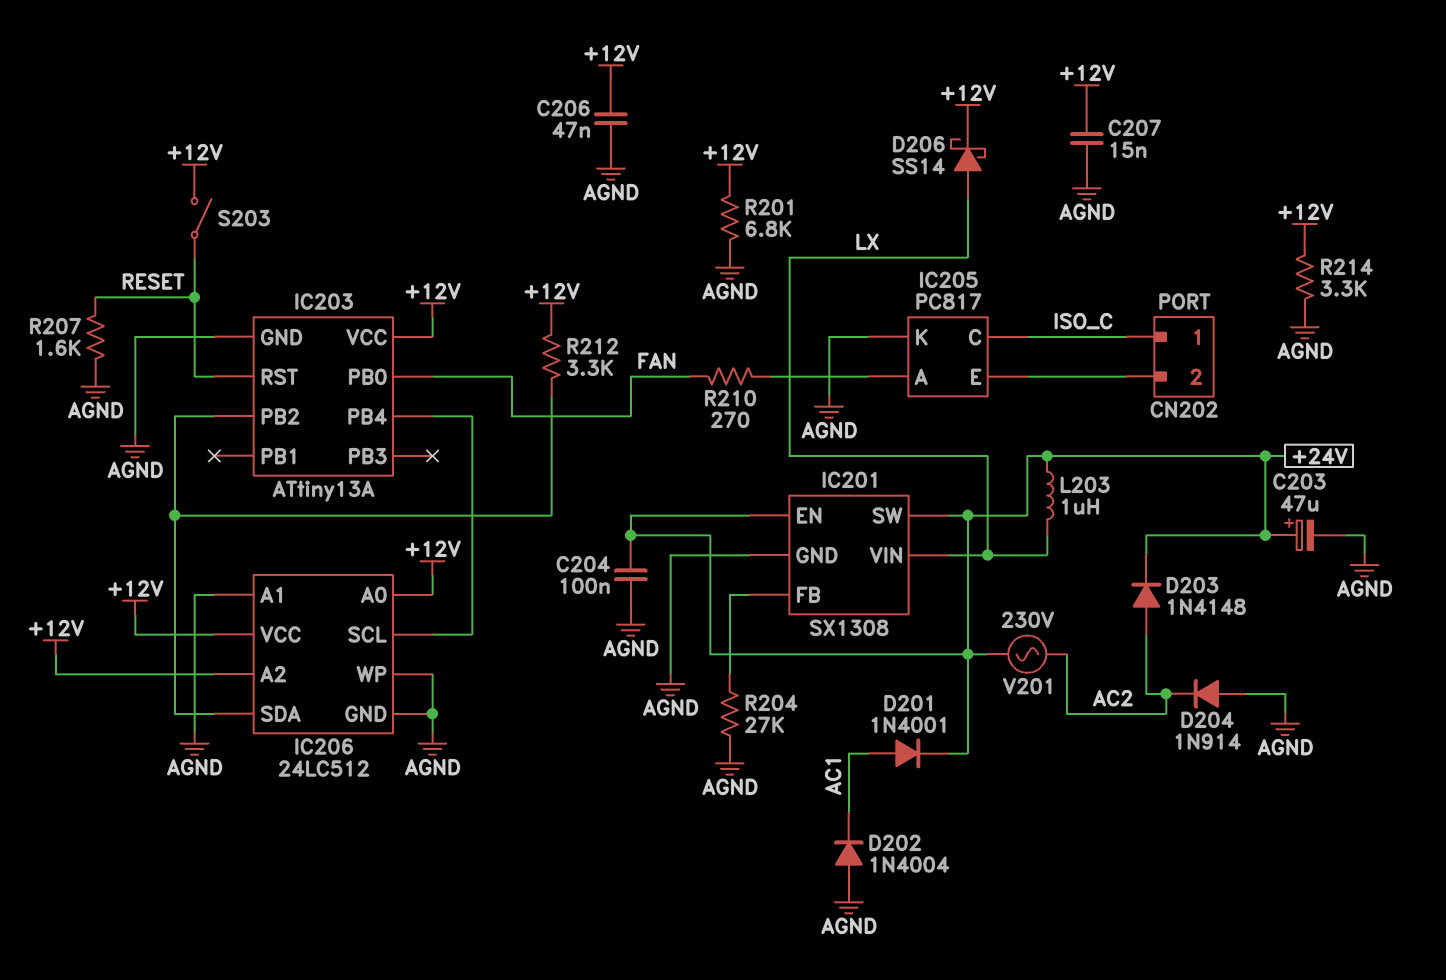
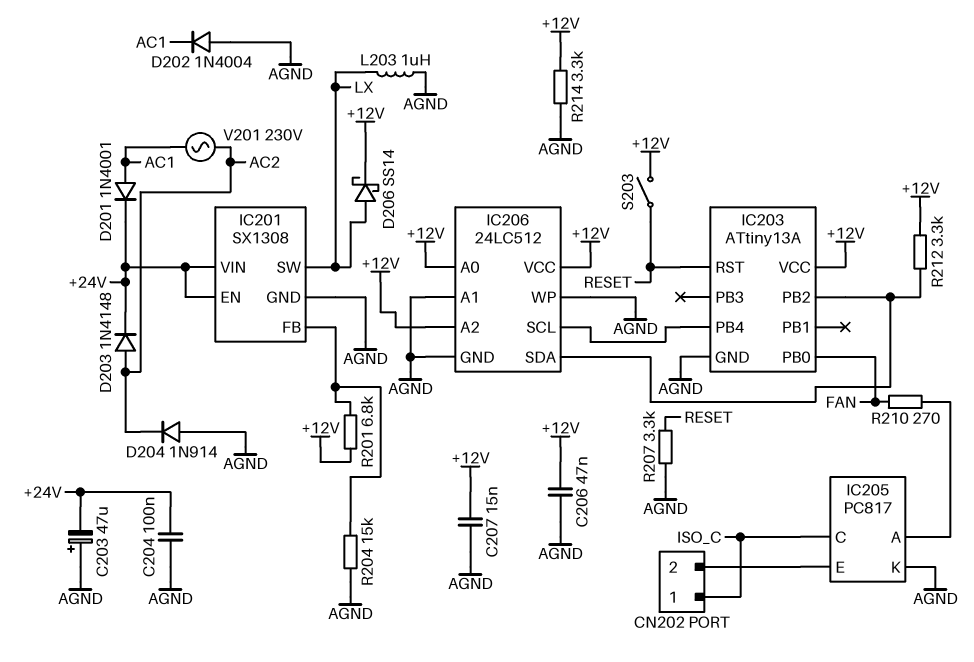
C203: 47uF (plus +24V, minus AGND) -> 47uF (plus AGND, minus +24V)
IC201 pin SW: +24V -> LX
IC201 pin VIN: LX -> +24V
L203: 1uH (+24V, LX) -> 1uH (AGND, LX)
R201: 6.8k (+12V, AGND) -> 6.8k (+12V, IC201/FB)
R204: 27k (AGND, IC201/FB) -> 15k (AGND, IC201/FB)
R207: 1.6k (AGND, RESET) -> 3.3k (AGND, RESET)
V201: AC 230V (+24V, AC2) -> AC 230V (AC1, AC2)

